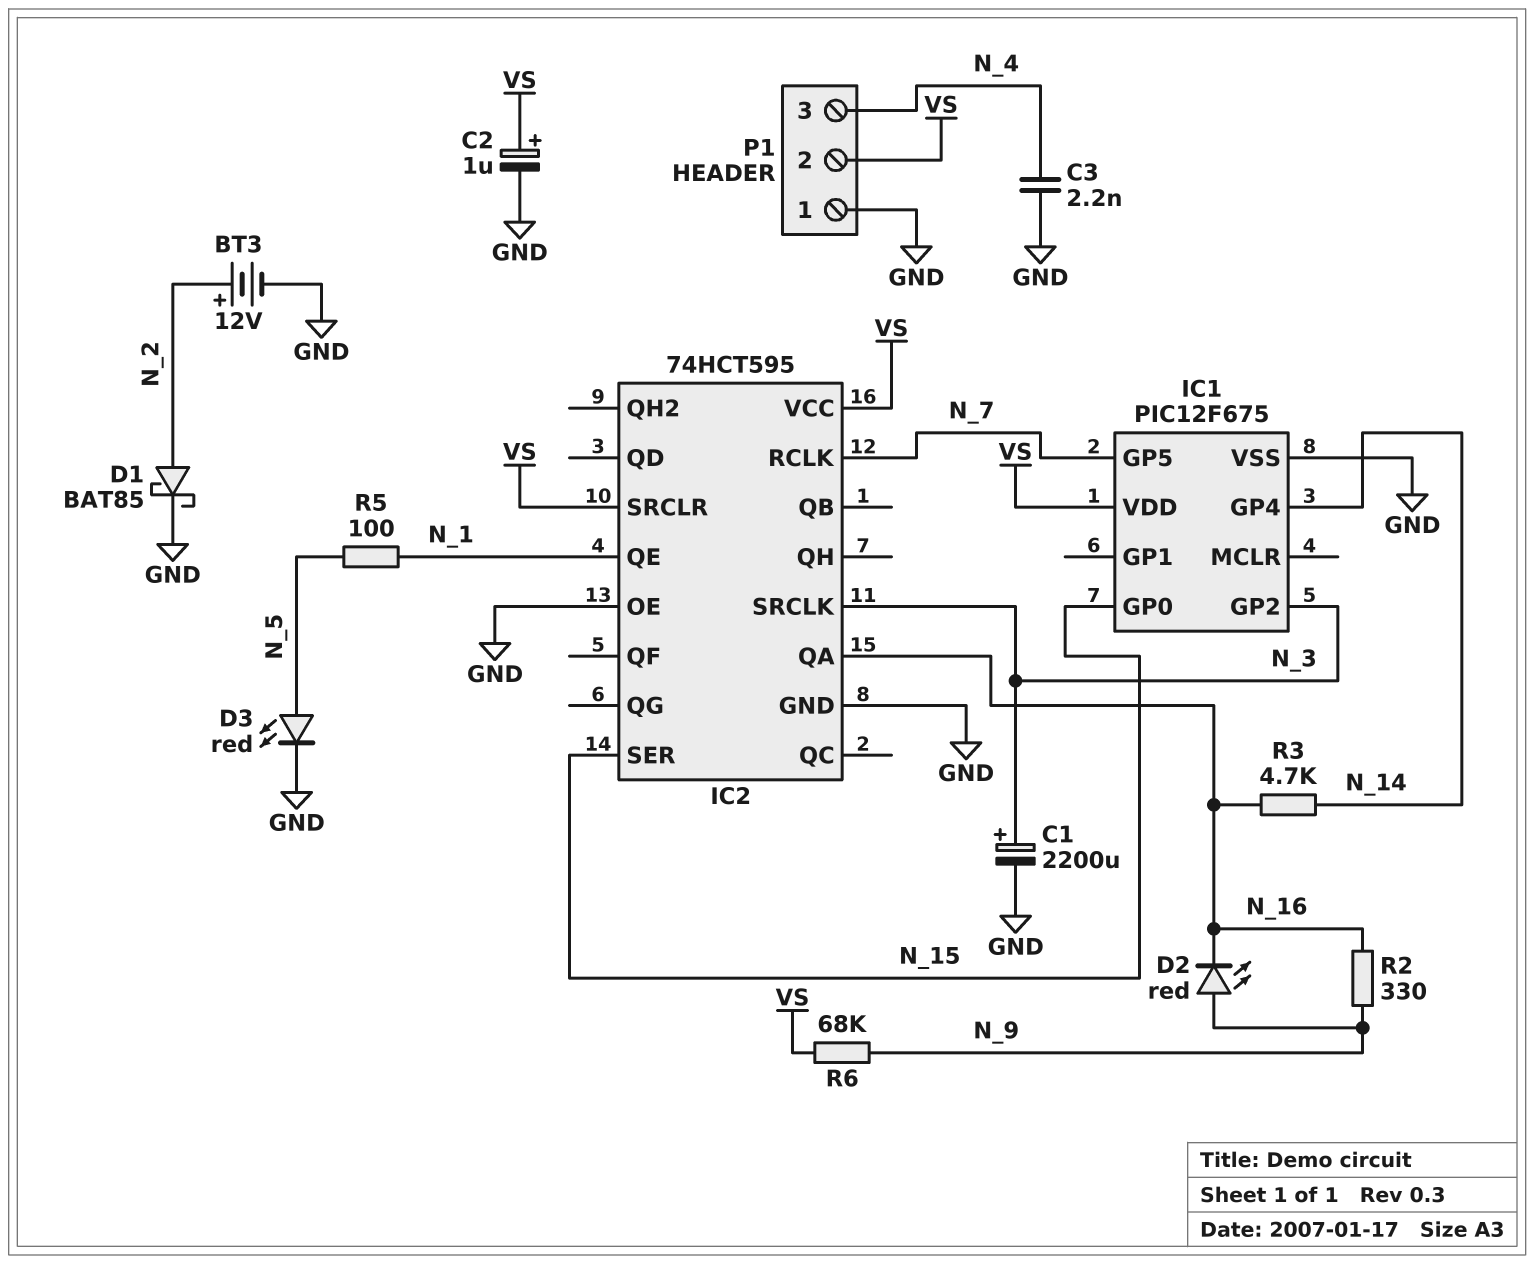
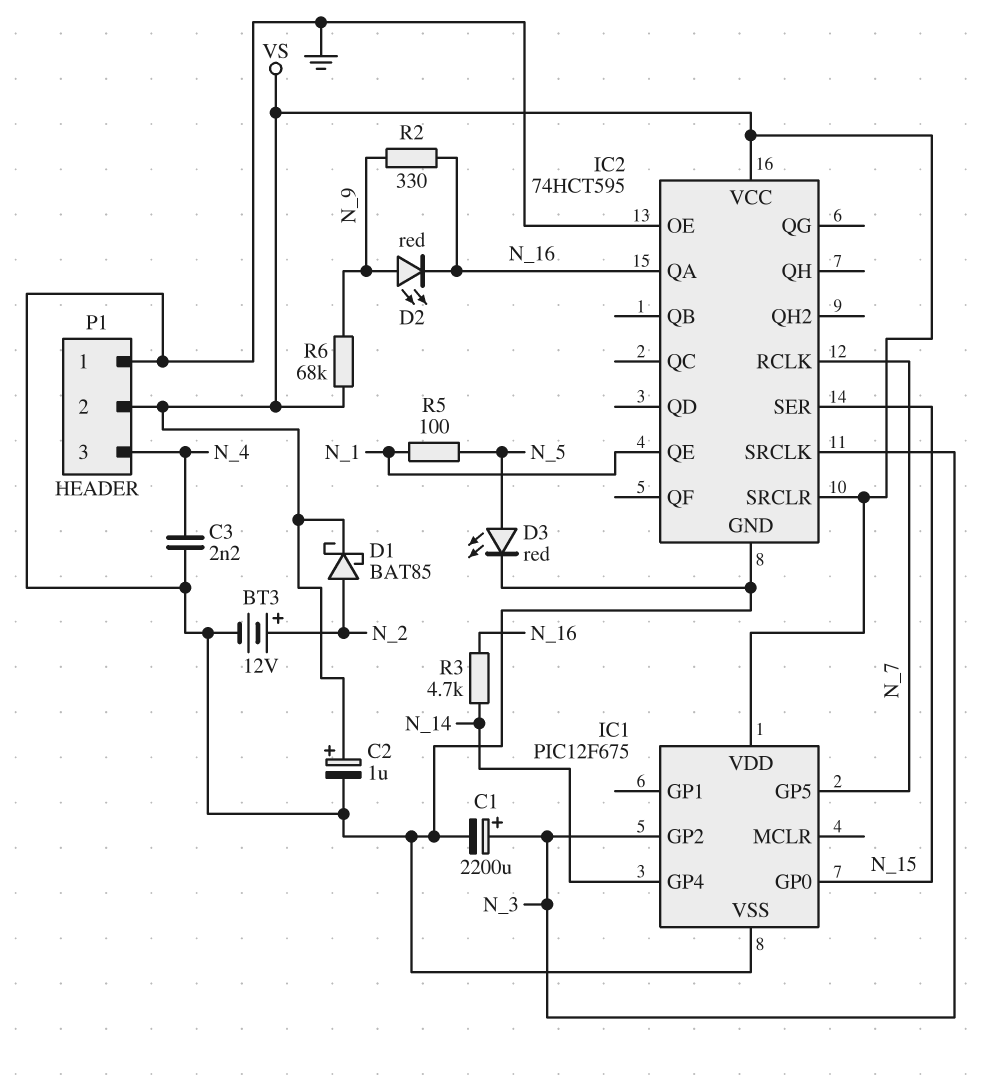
D1: schottky BAT85 (A N_2, K GND) -> schottky BAT85 (A N_2, K VS)

